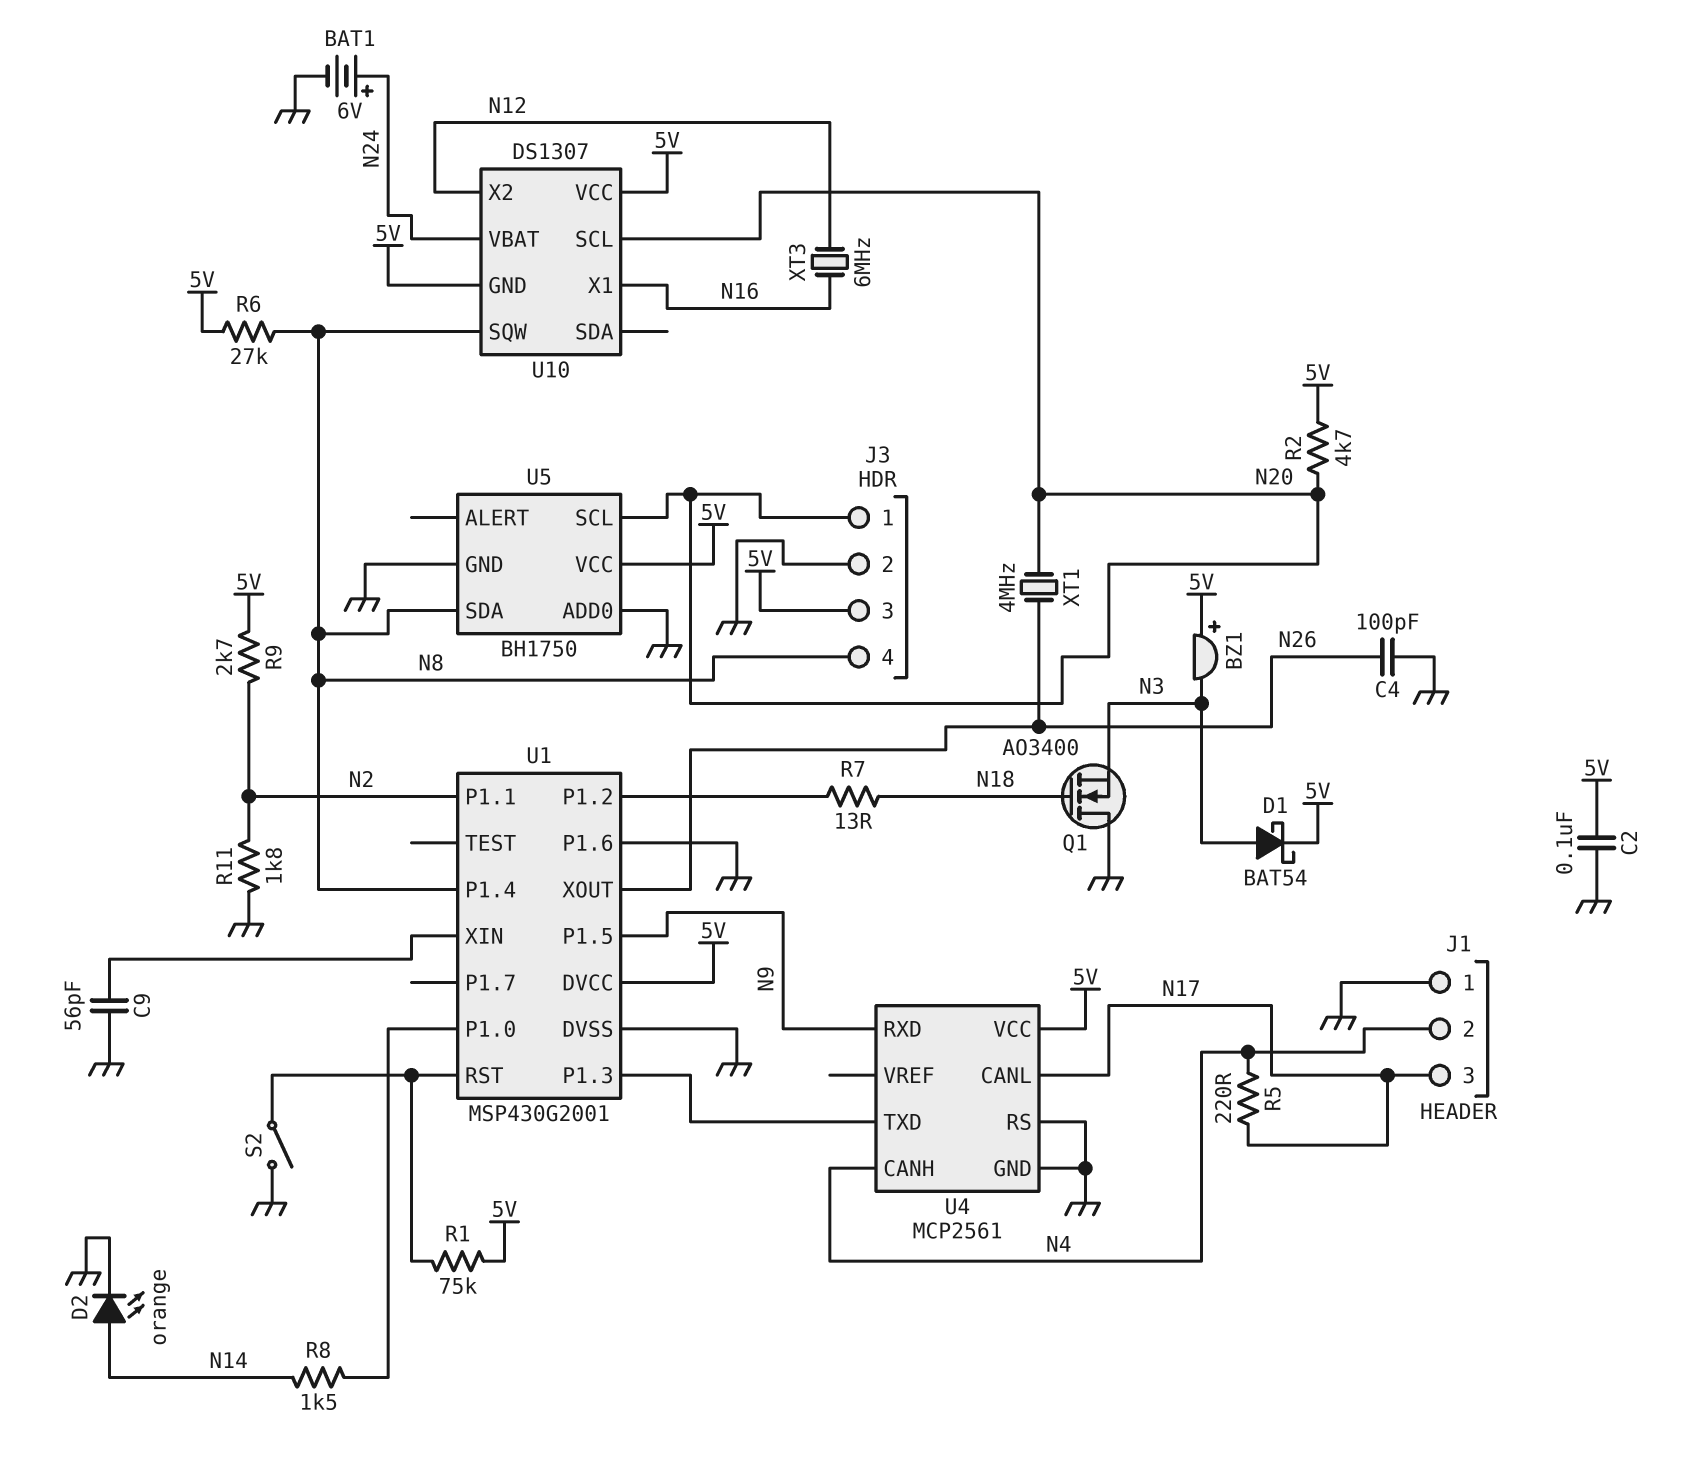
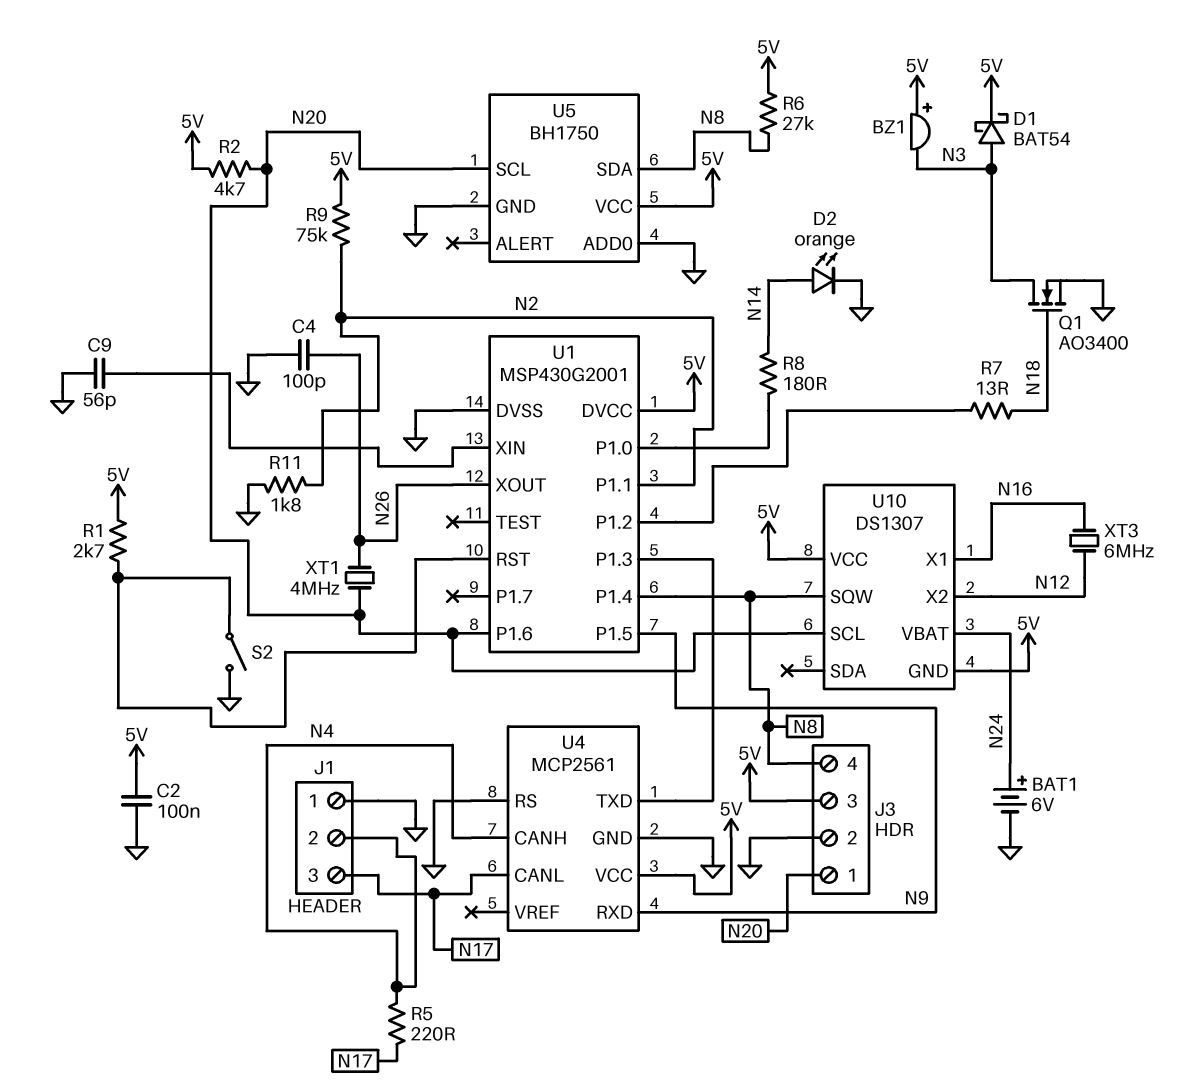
Q1: NMOS AO3400 (G N18, D GND, S N3) -> NMOS AO3400 (G N18, D N3, S GND)
R1: 75k (5V, U1/RST) -> 2.7k (5V, U1/RST)
R8: 1.5k (N14, U1/P1.0) -> 180 (N14, U1/P1.0)
R9: 2.7k (5V, N2) -> 75k (5V, N2)
U1 pin P1.6: GND -> N20

